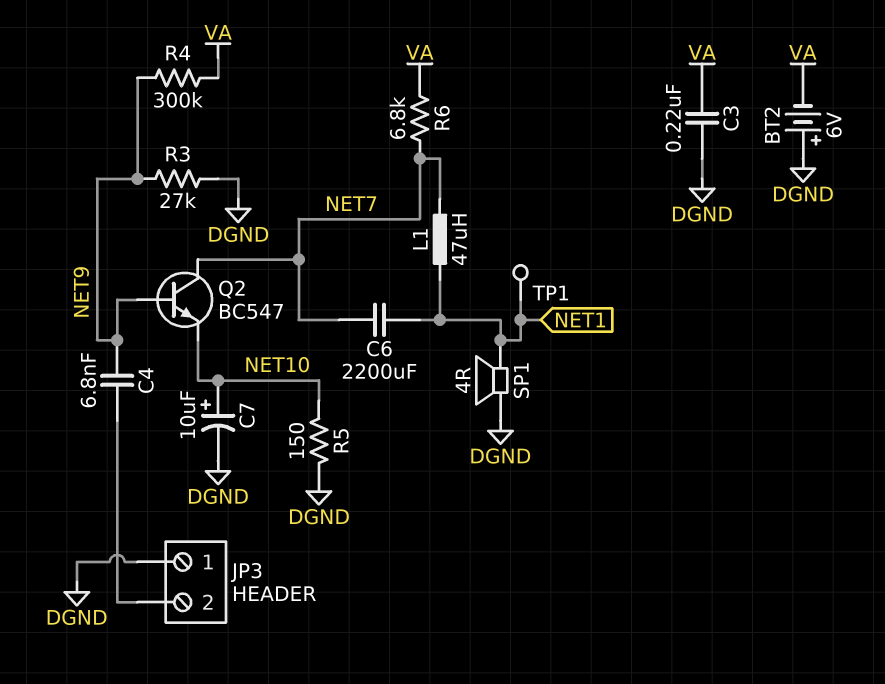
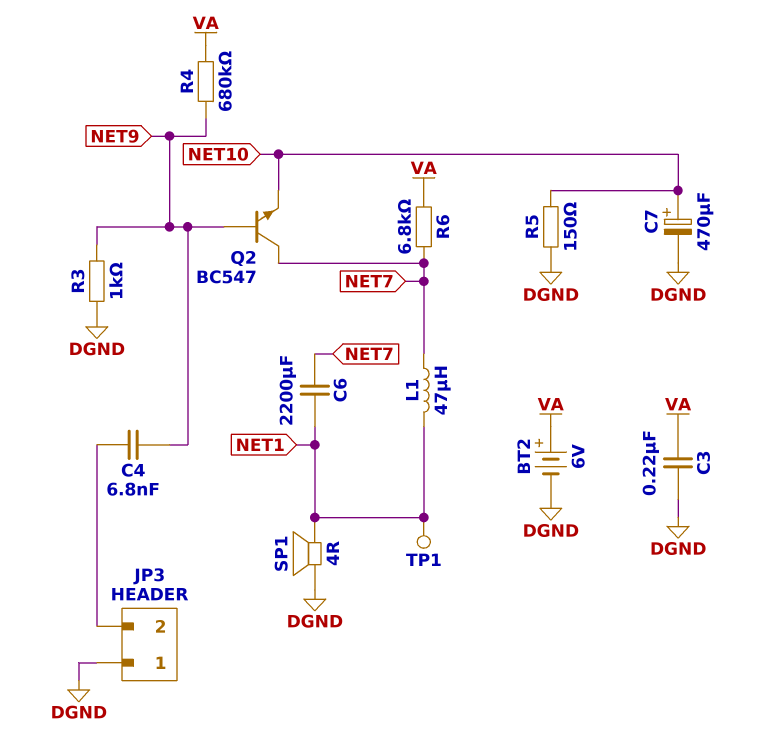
BT2: 6V (plus DGND, minus VA) -> 6V (plus VA, minus DGND)
C7: 10uF (plus NET10, minus DGND) -> 470uF (plus NET10, minus DGND)
R3: 27k (DGND, NET9) -> 1k (DGND, NET9)
R4: 300k (NET9, VA) -> 680k (NET9, VA)

